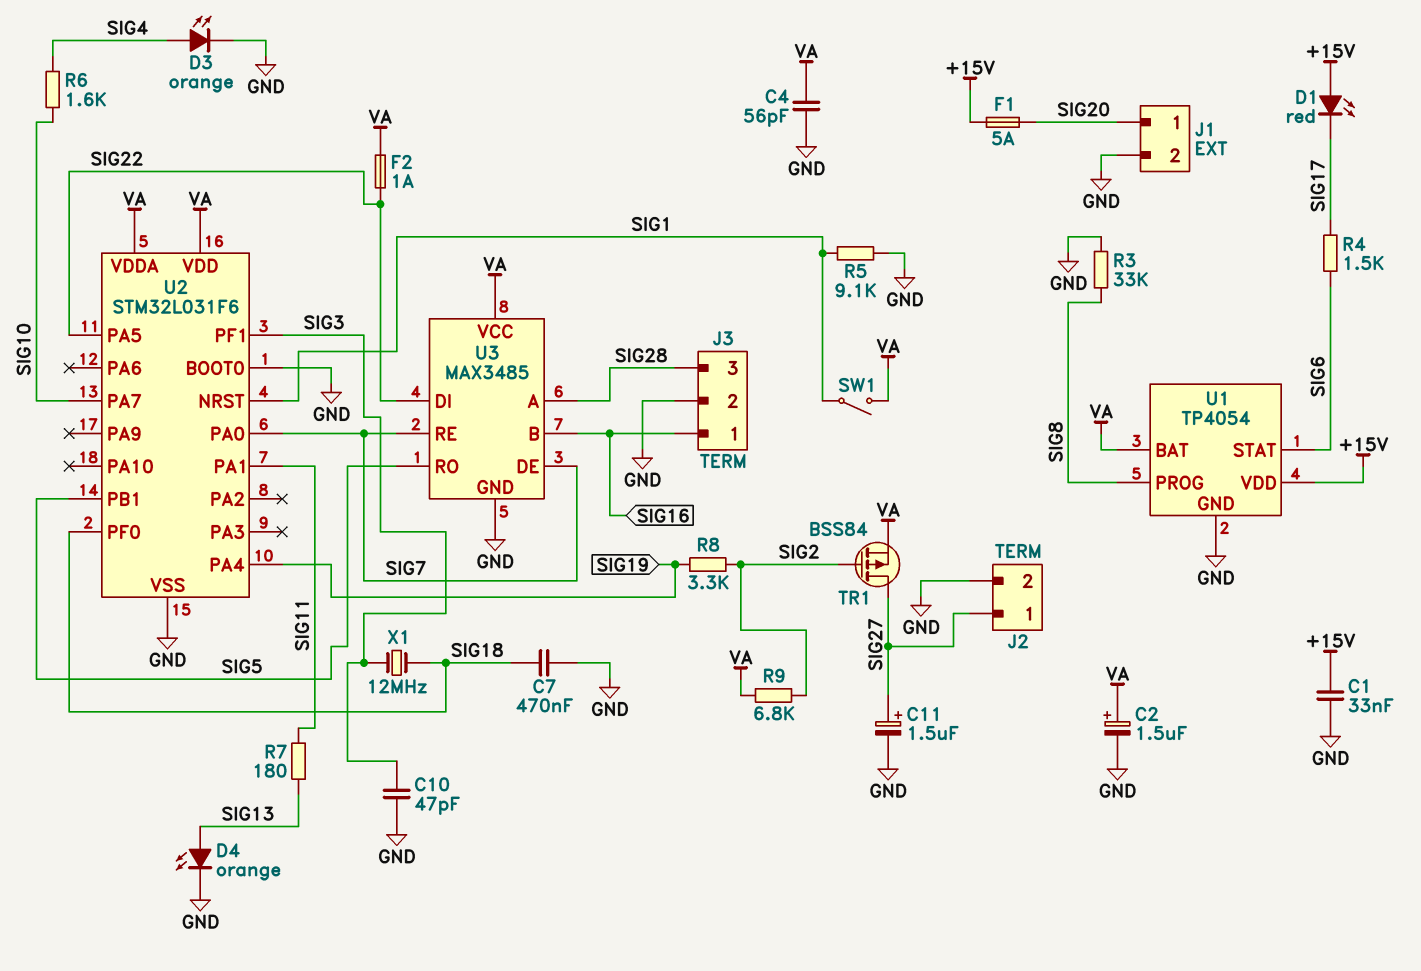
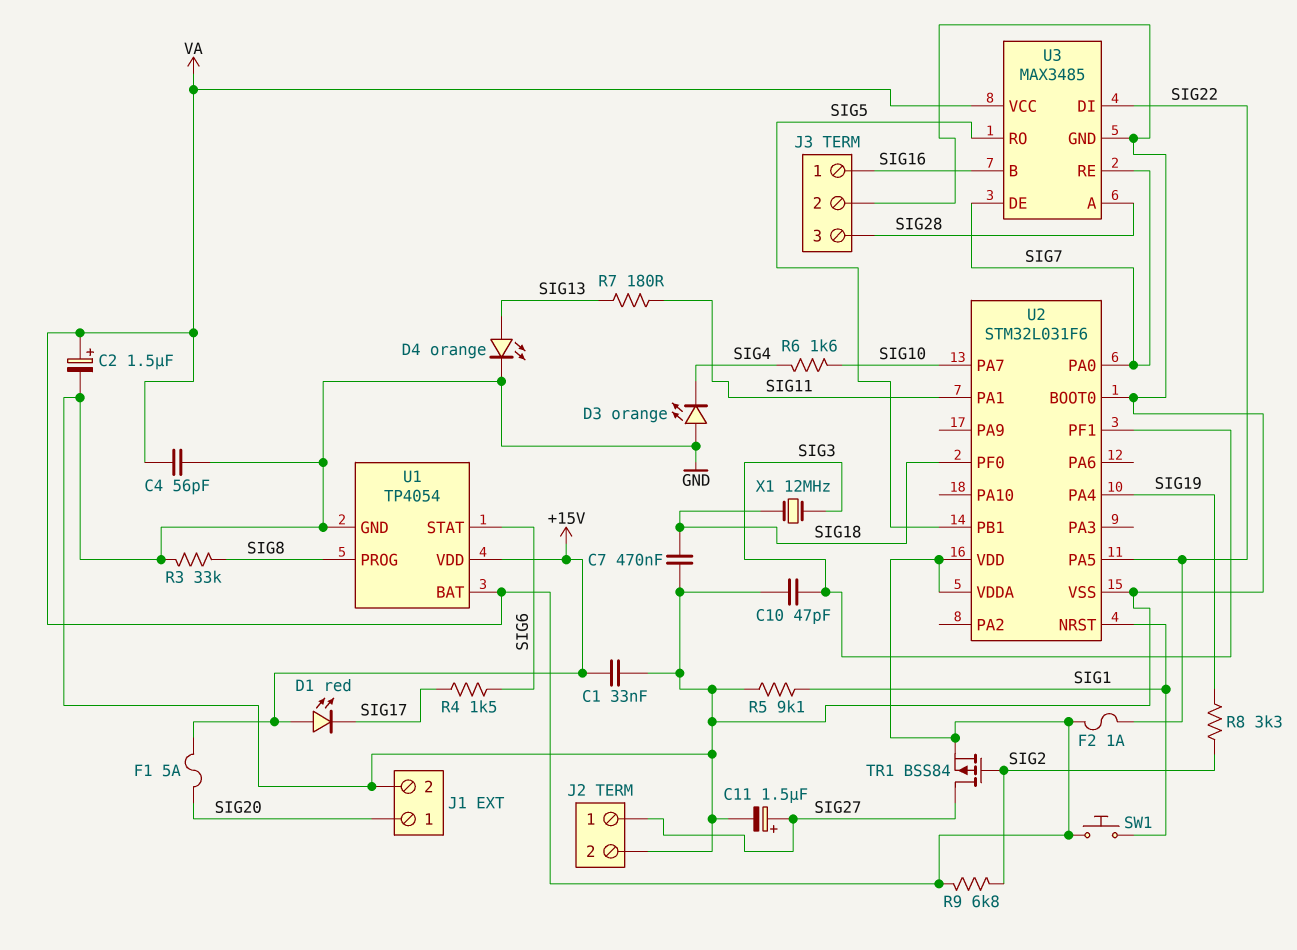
D3: LED orange (A SIG4, K GND) -> LED orange (A GND, K SIG4)
SW1: switch (SIG1, VA) -> button (SIG1, VA)

